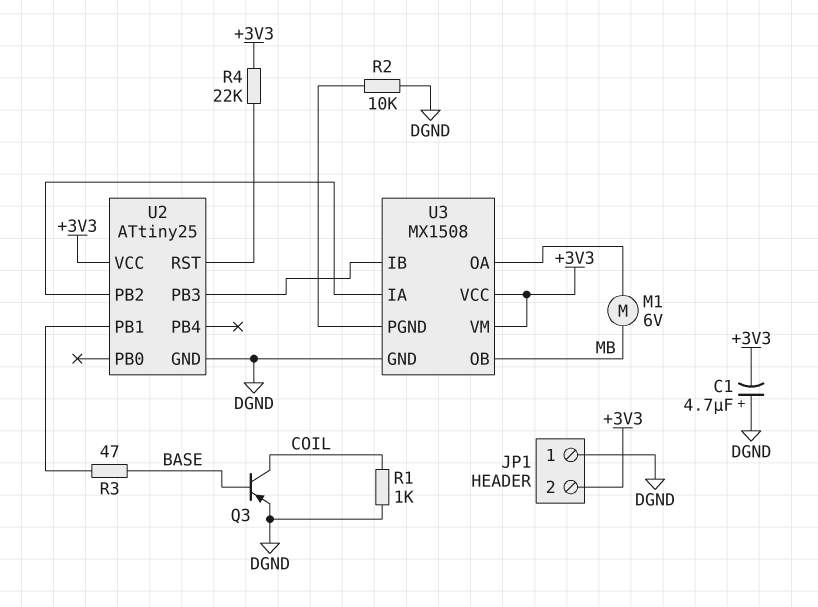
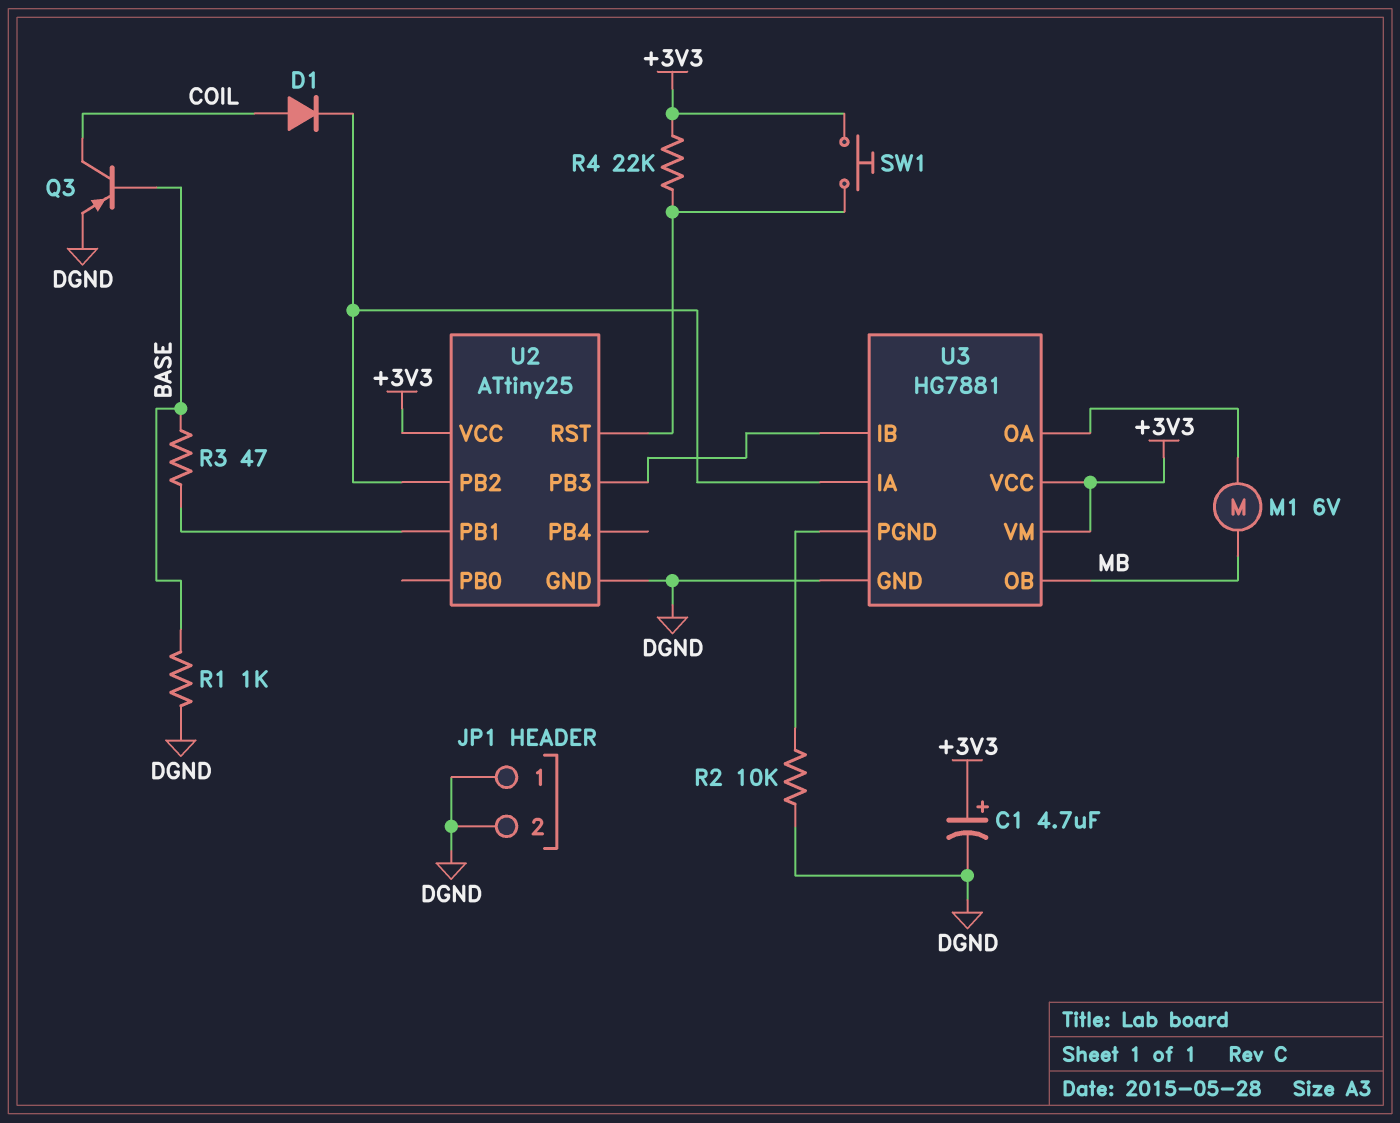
C1: 4.7uF (plus DGND, minus +3V3) -> 4.7uF (plus +3V3, minus DGND)
D1: none -> diode (A COIL, K U2/PB2)
JP1 pin 2: +3V3 -> DGND
R1: 1k (COIL, DGND) -> 1k (BASE, DGND)
SW1: none -> button (+3V3, U2/RST)
U3: MX1508 -> HG7881

